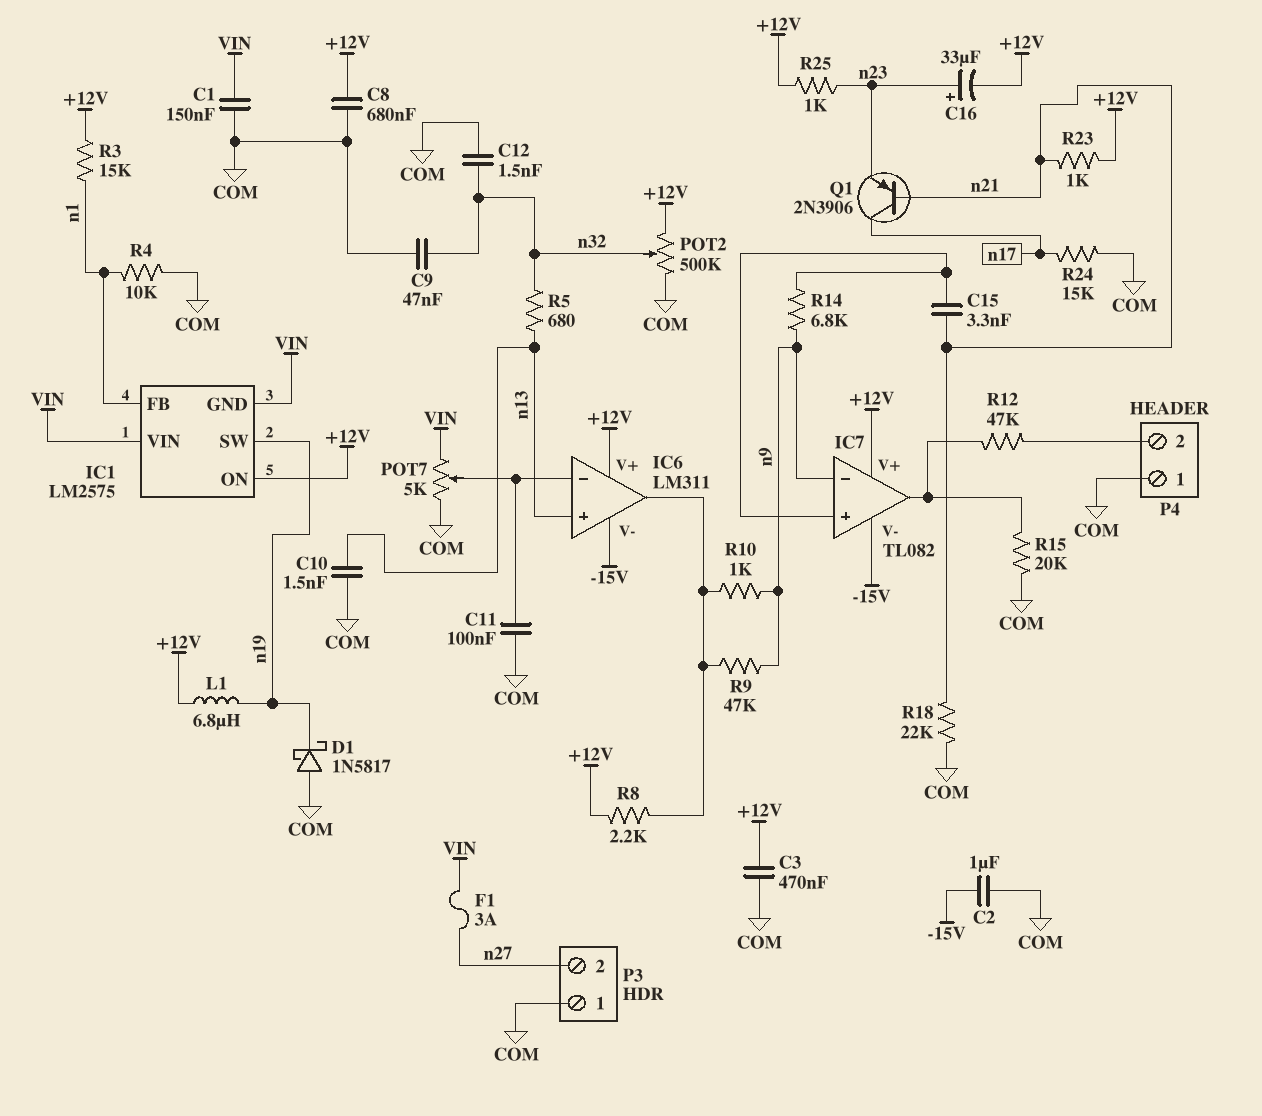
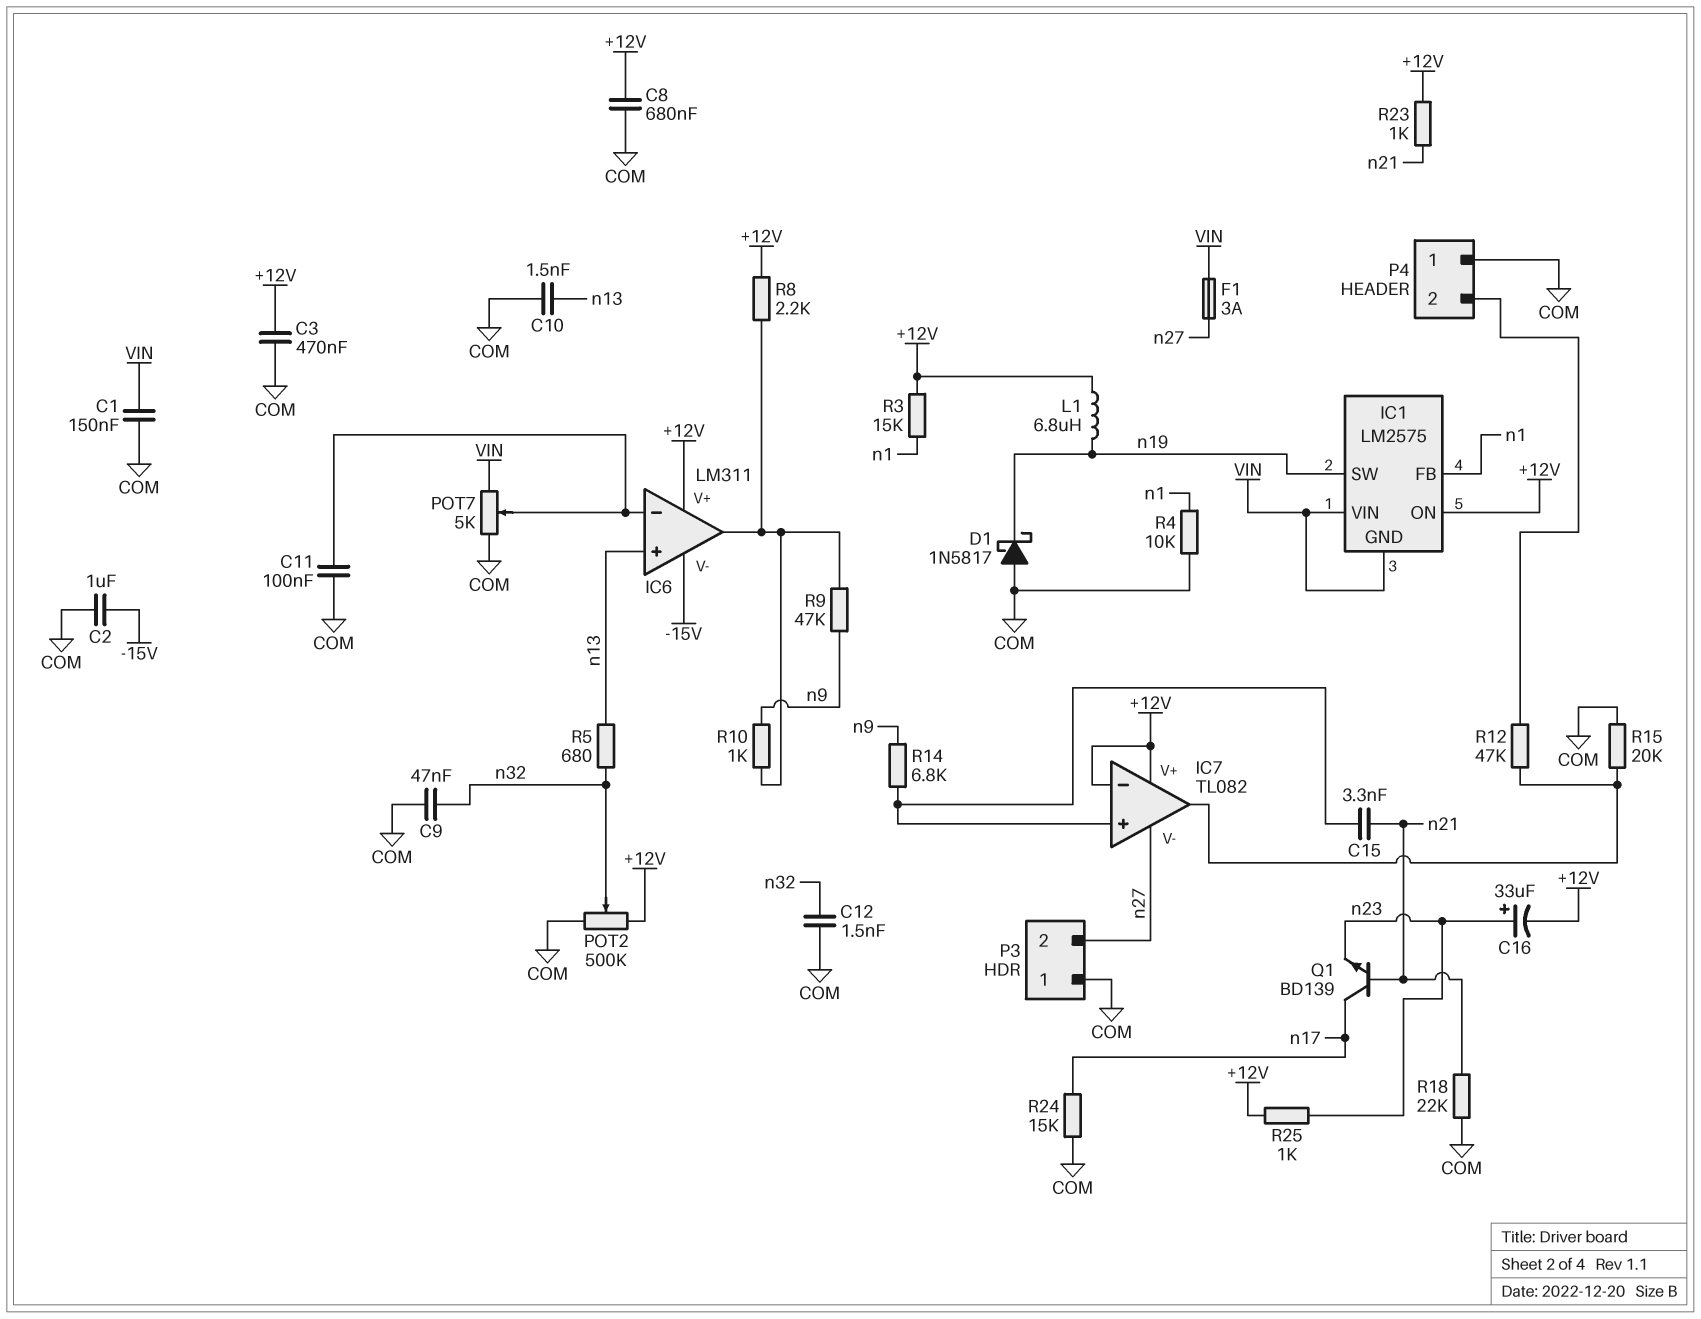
IC7 pin V-: -15V -> n27
IC7 pin in-: n9 -> +12V
Q1: PNP 2N3906 (B n21, C n17, E n23) -> NPN BD139 (B n21, C n17, E n23)

